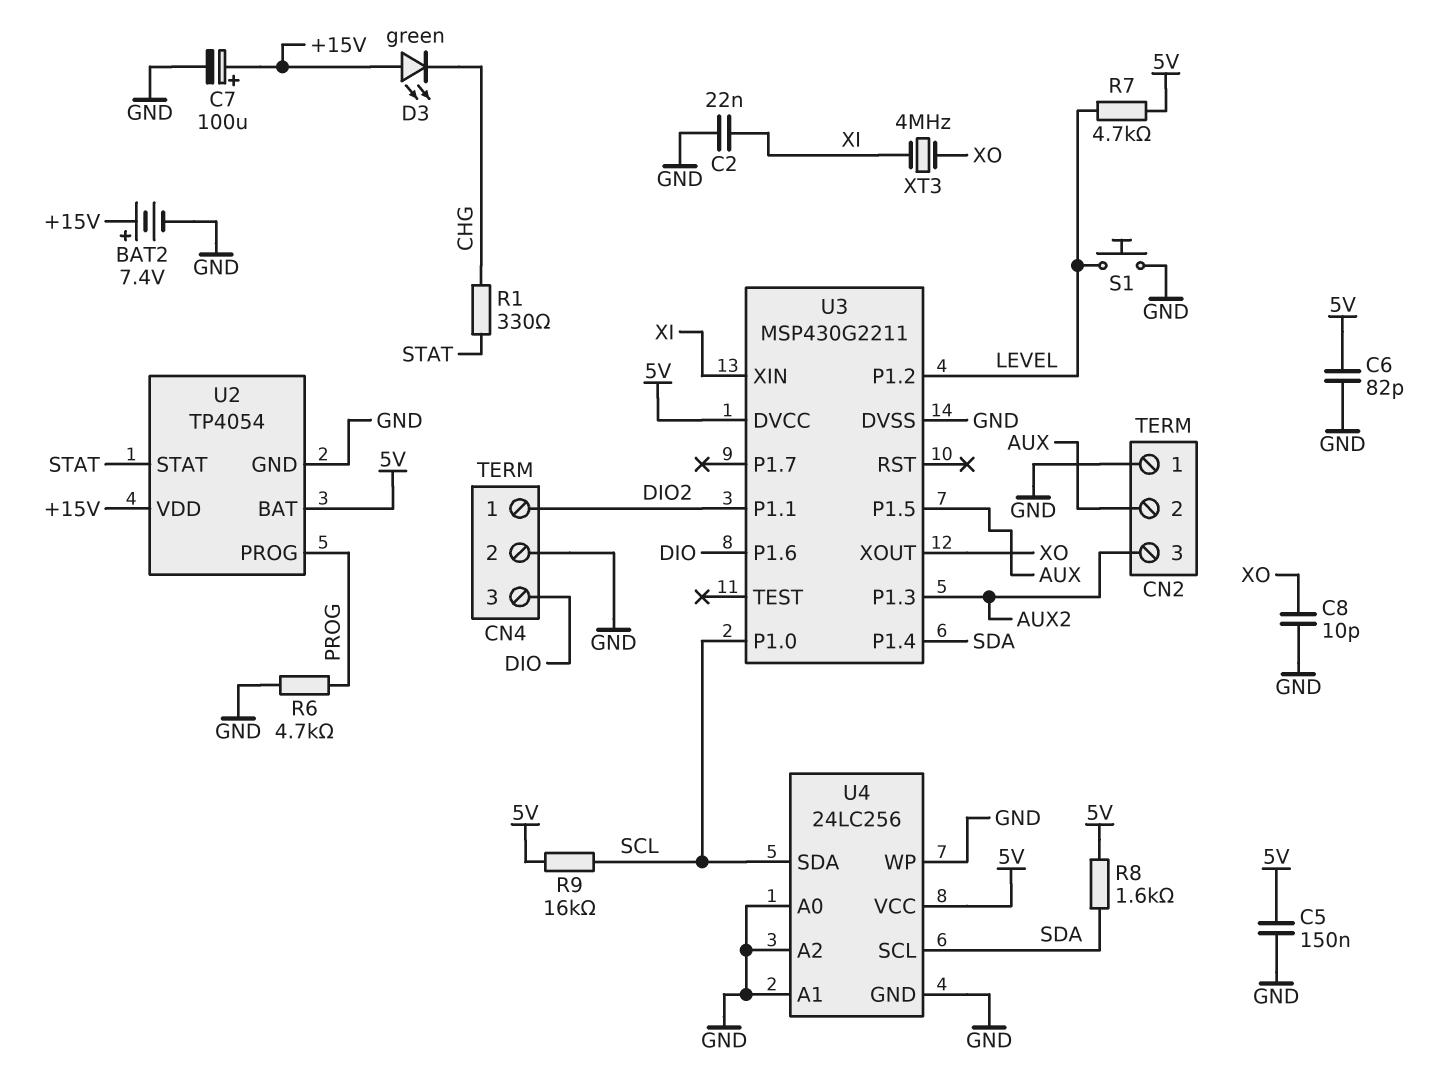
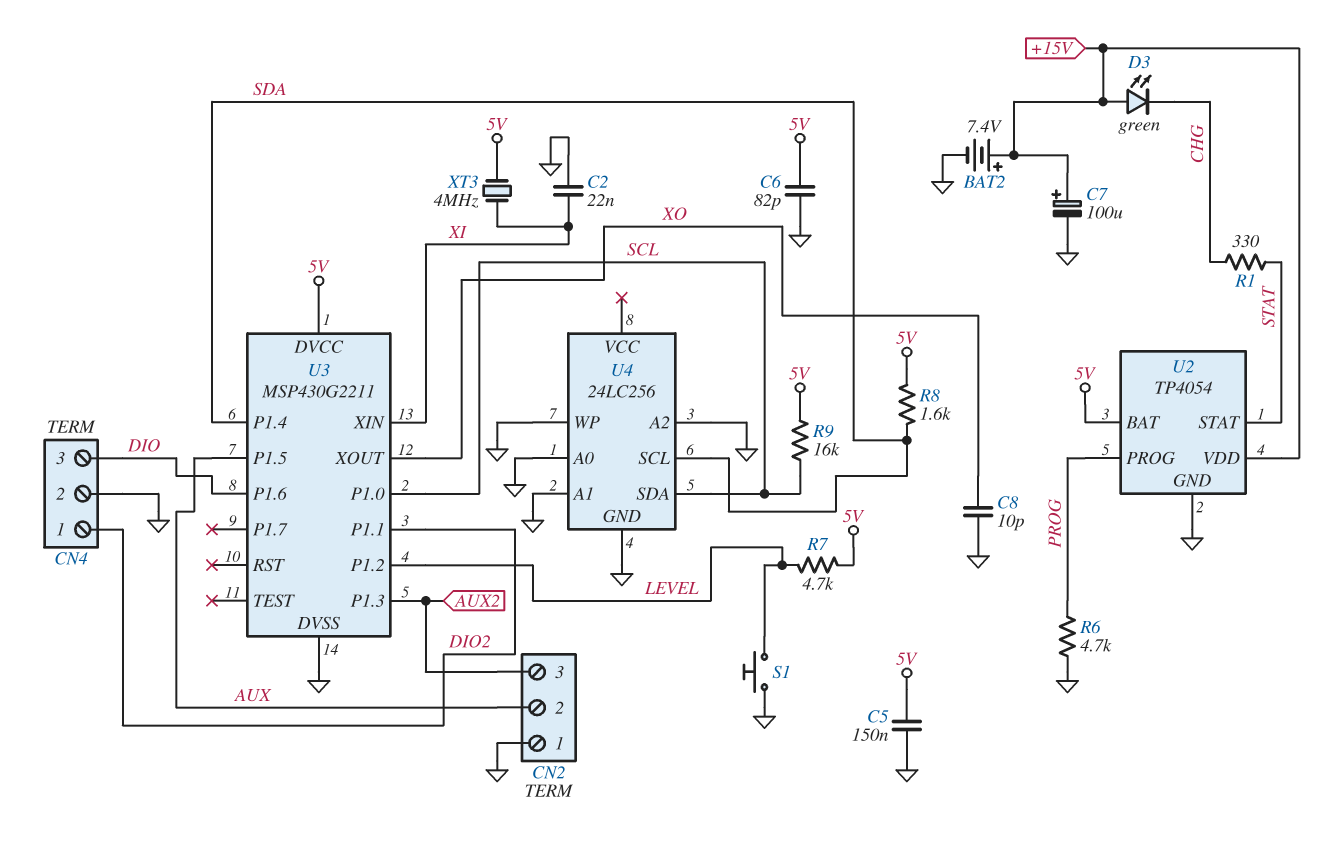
U4 pin VCC: 5V -> none
XT3: 4MHz (XI, XO) -> 4MHz (5V, XI)

